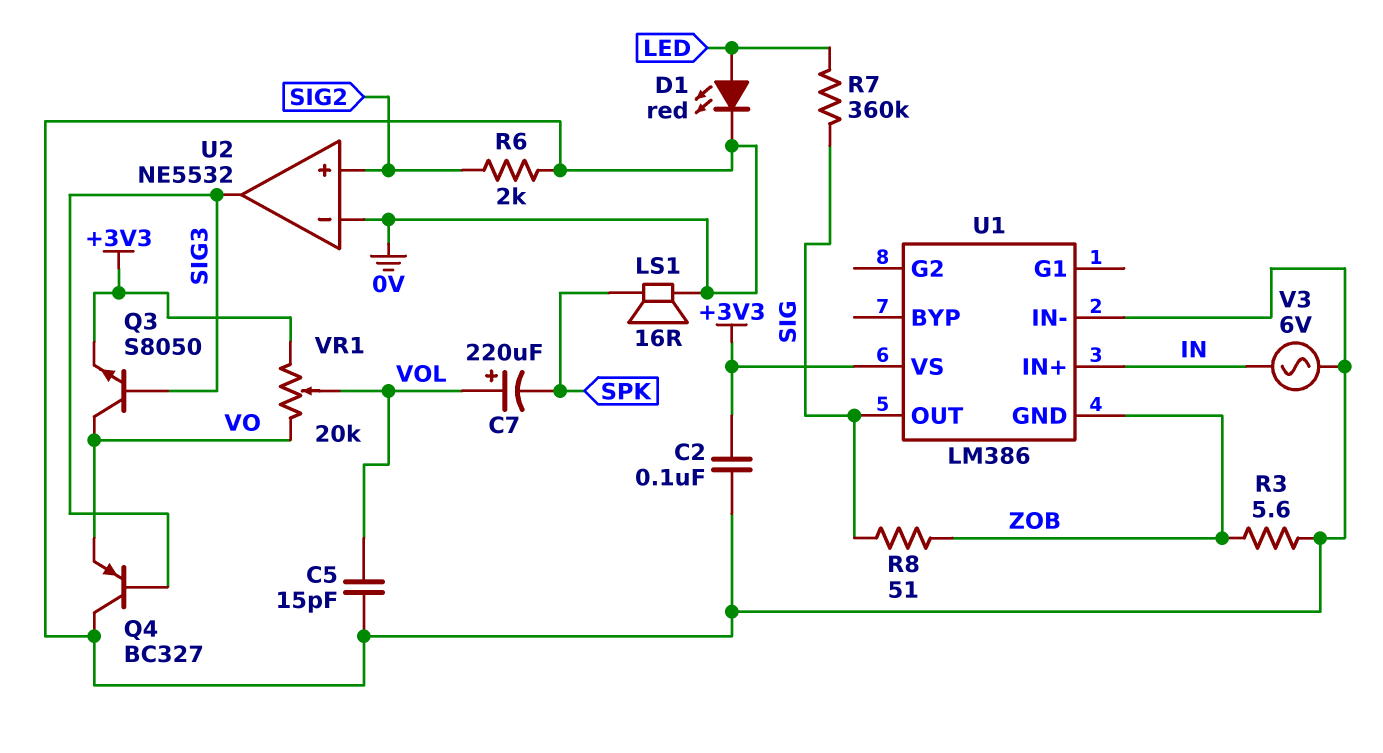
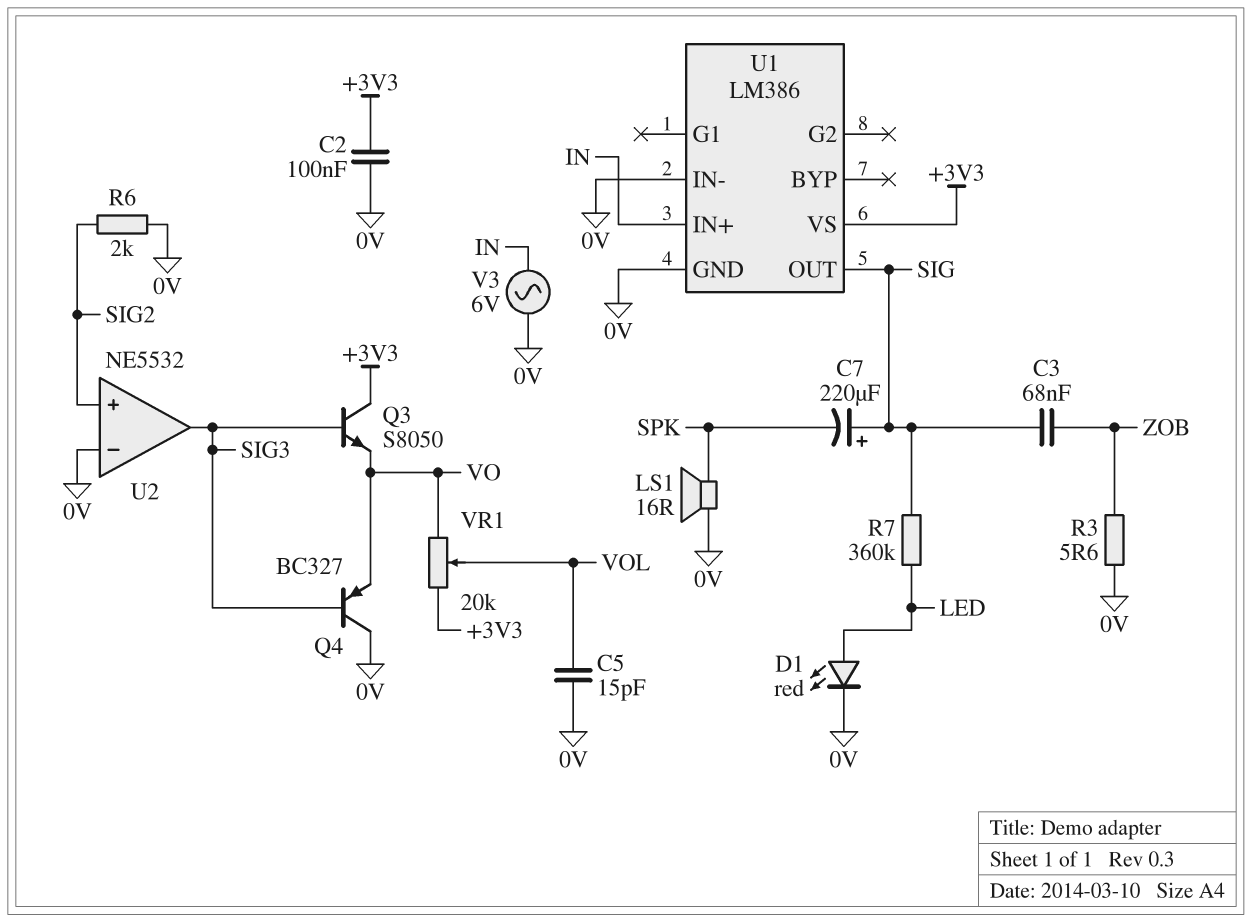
C3: none -> 68nF (SIG, ZOB)
C7: 220uF (plus VOL, minus SPK) -> 220uF (plus SIG, minus SPK)
Q3: NPN S8050 (B SIG3, C VO, E +3V3) -> NPN S8050 (B SIG3, C +3V3, E VO)
R8: 51 (SIG, ZOB) -> none
U1 pin GND: ZOB -> 0V

